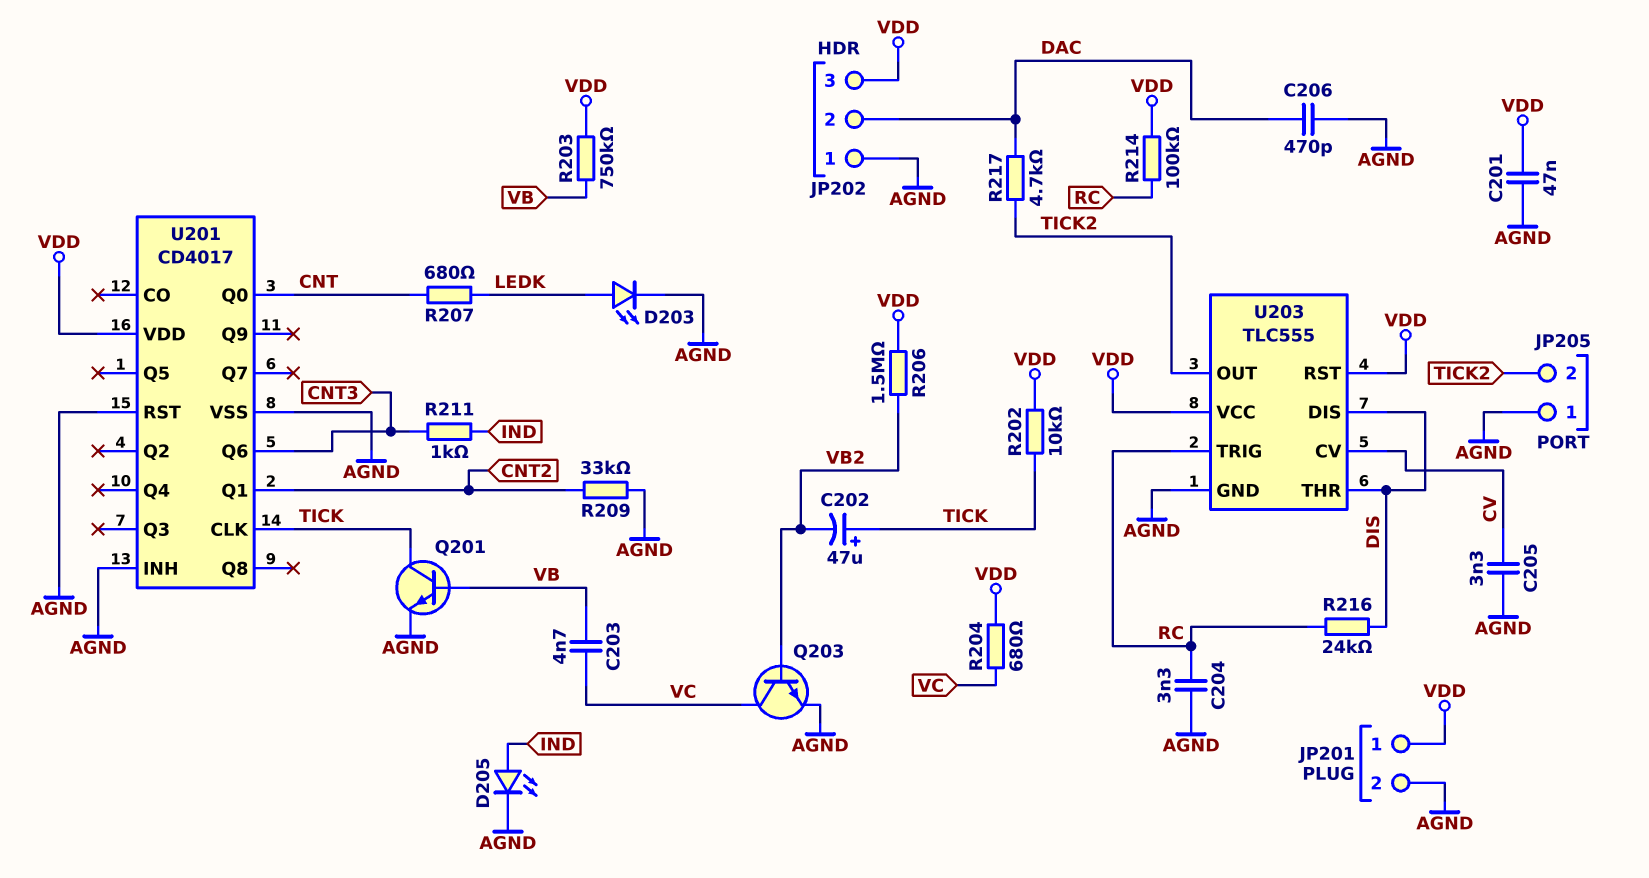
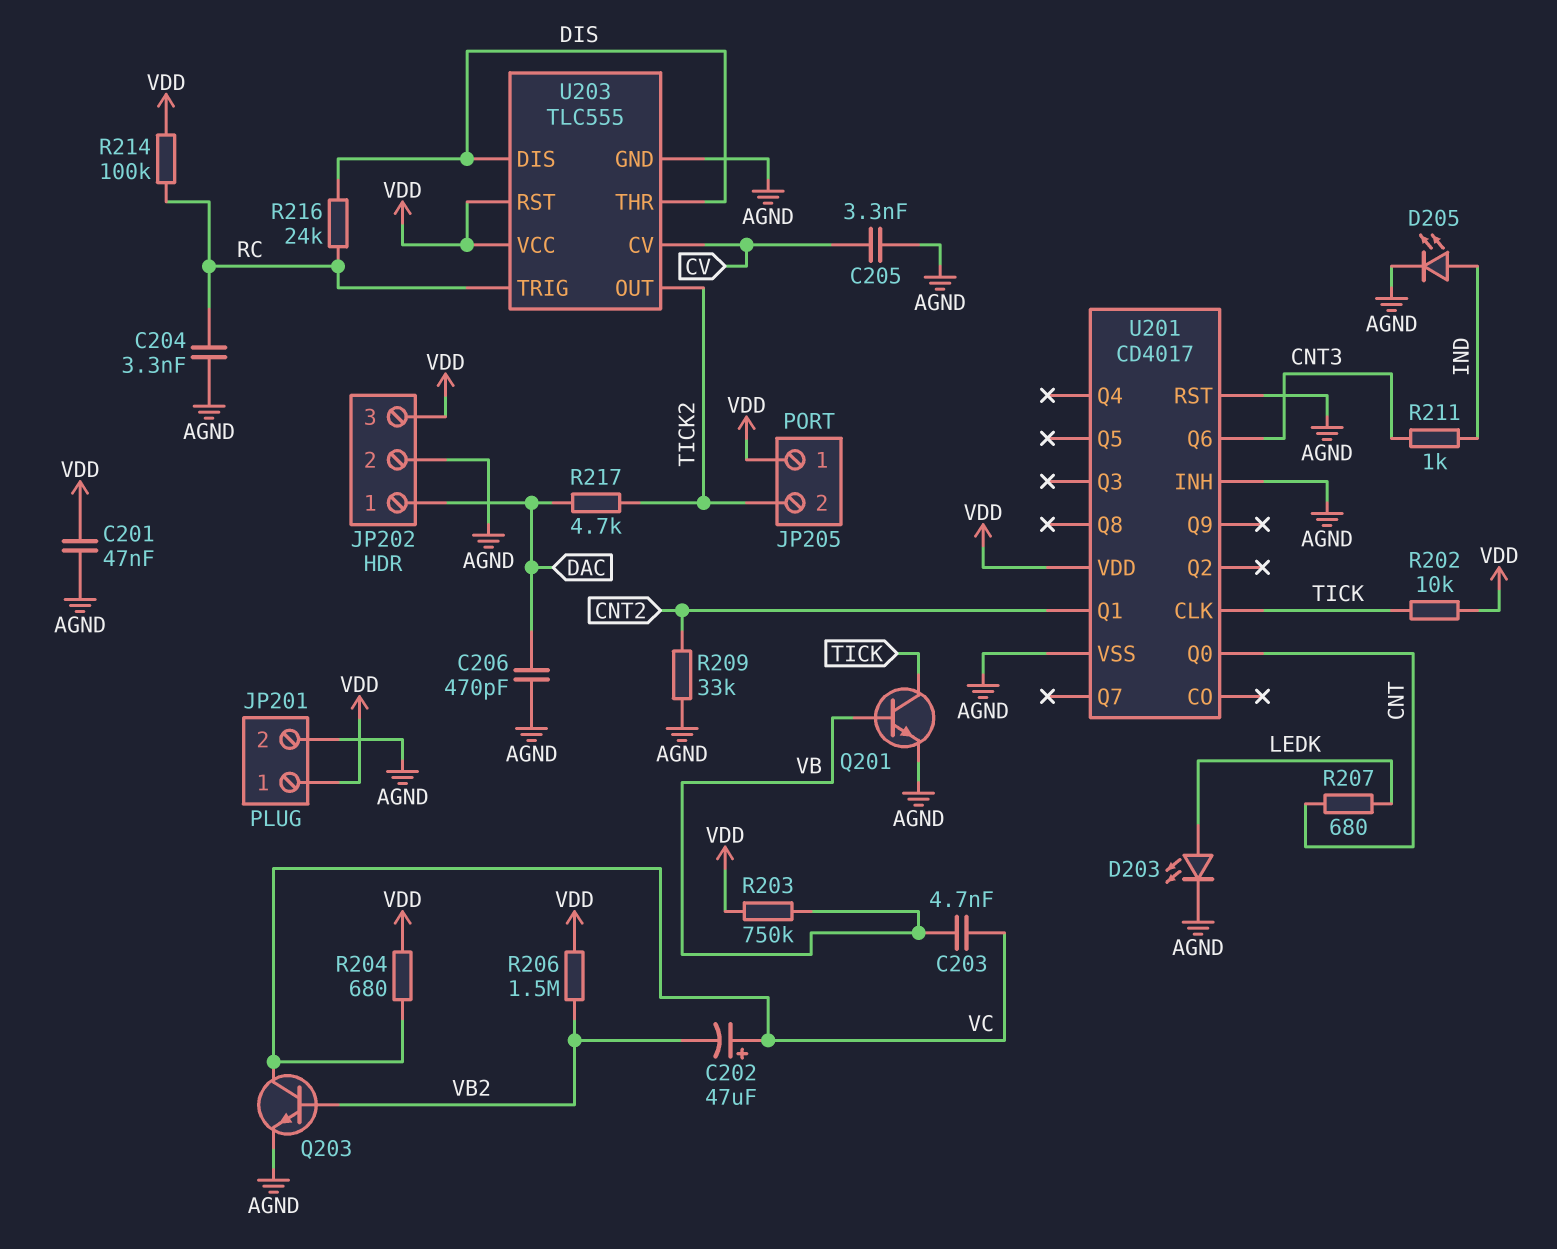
C202: 47uF (plus TICK, minus VB2) -> 47uF (plus VC, minus VB2)
JP202 pin 1: AGND -> DAC
JP202 pin 2: DAC -> AGND
JP205 pin 1: AGND -> VDD

